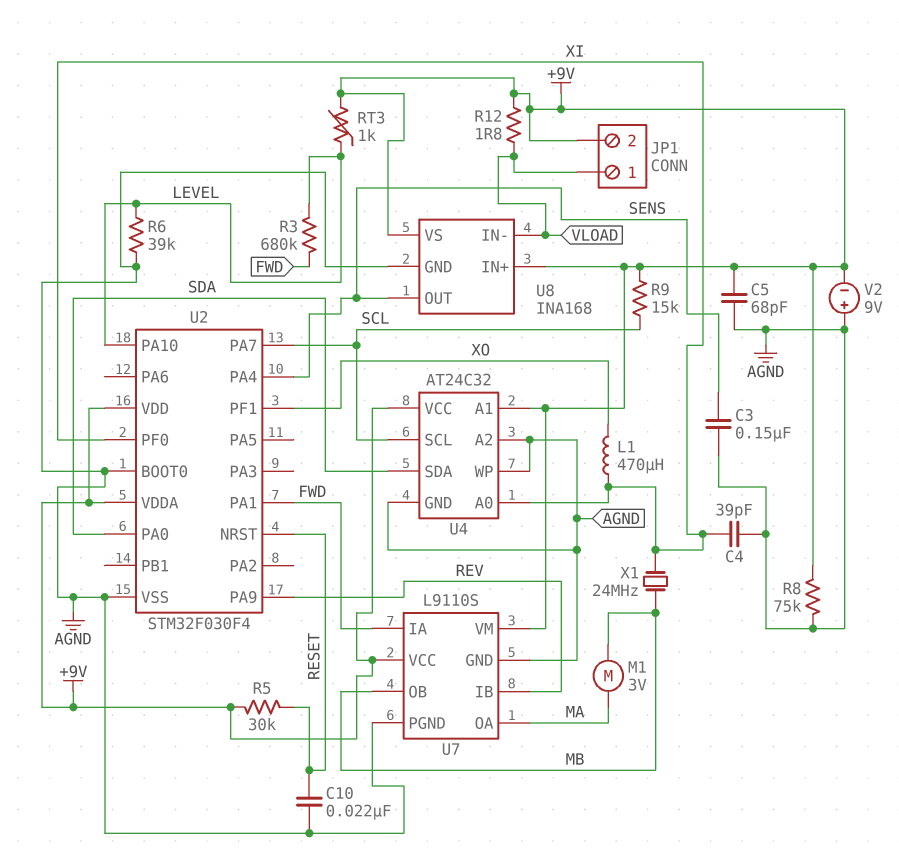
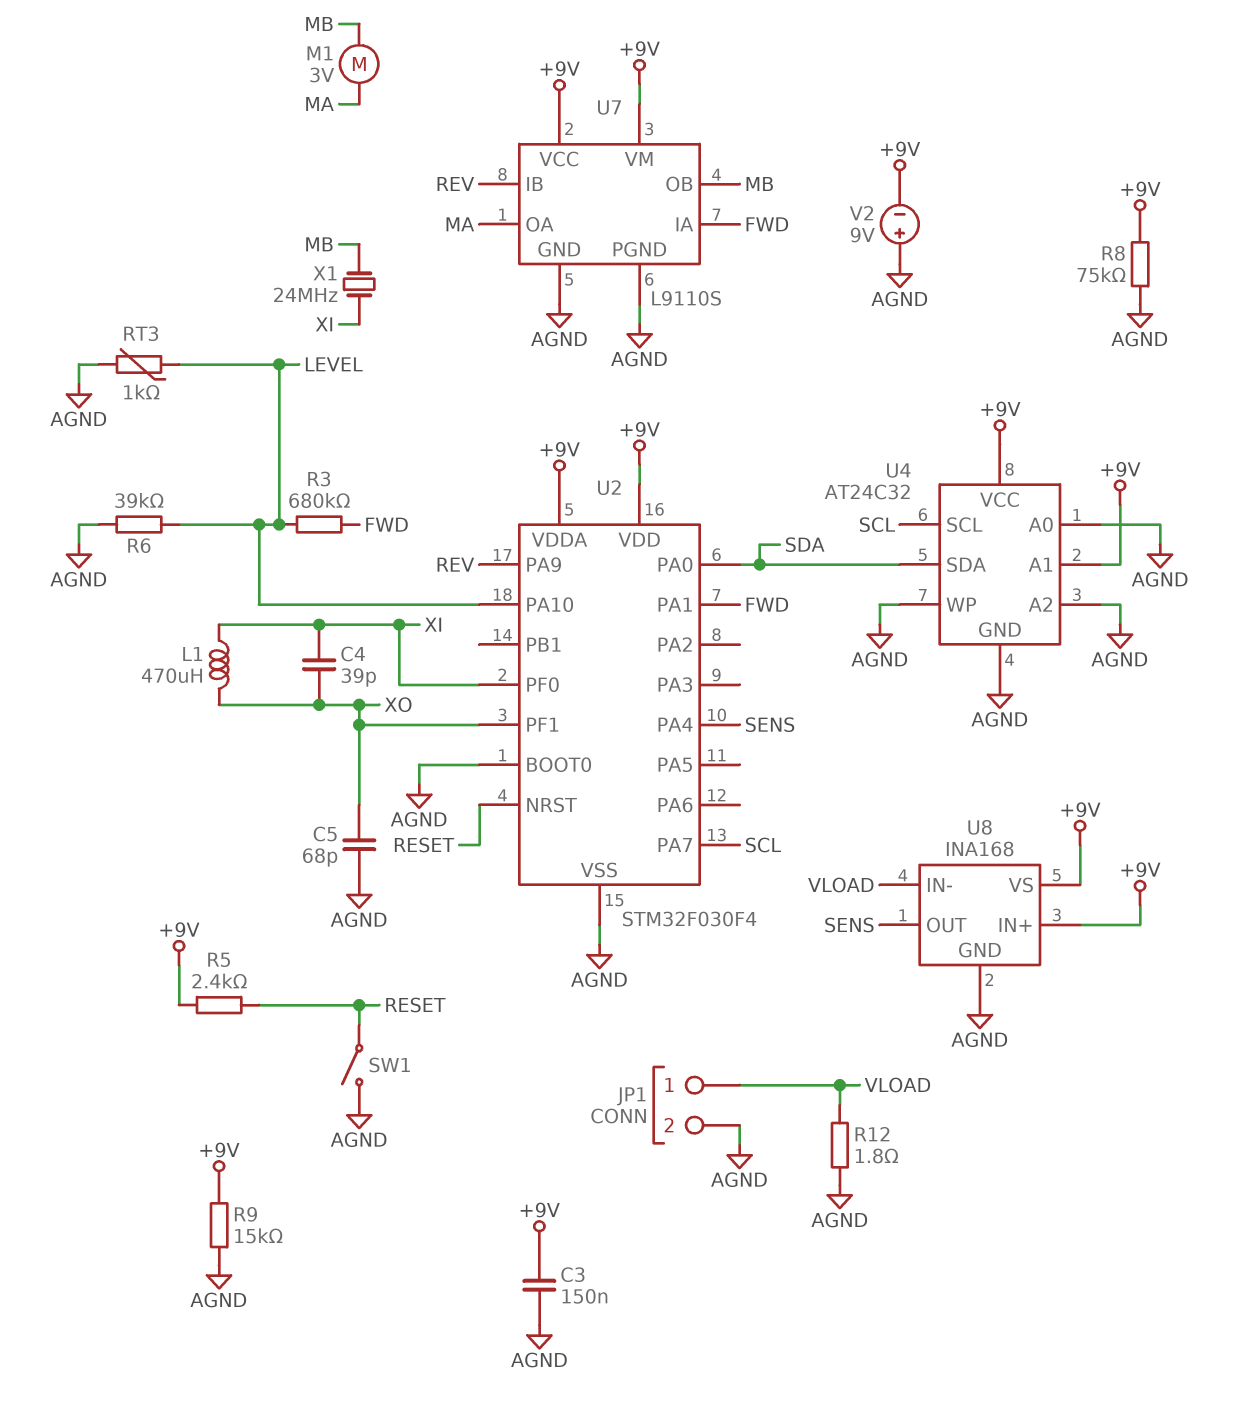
C3: 150nF (AGND, SENS) -> 150nF (+9V, AGND)
C4: 39pF (AGND, XI) -> 39pF (XI, XO)
C5: 68pF (+9V, AGND) -> 68pF (AGND, XO)
C10: 22nF (AGND, RESET) -> none
JP1 pin 2: +9V -> AGND
R5: 30k (+9V, RESET) -> 2.4k (+9V, RESET)
R9: 15k (+9V, SCL) -> 15k (+9V, AGND)
R12: 1.8 (+9V, VLOAD) -> 1.8 (AGND, VLOAD)
RT3: 1k (+9V, LEVEL) -> 1k (AGND, LEVEL)
SW1: none -> switch (AGND, RESET)
U4 pin A0: XI -> AGND

